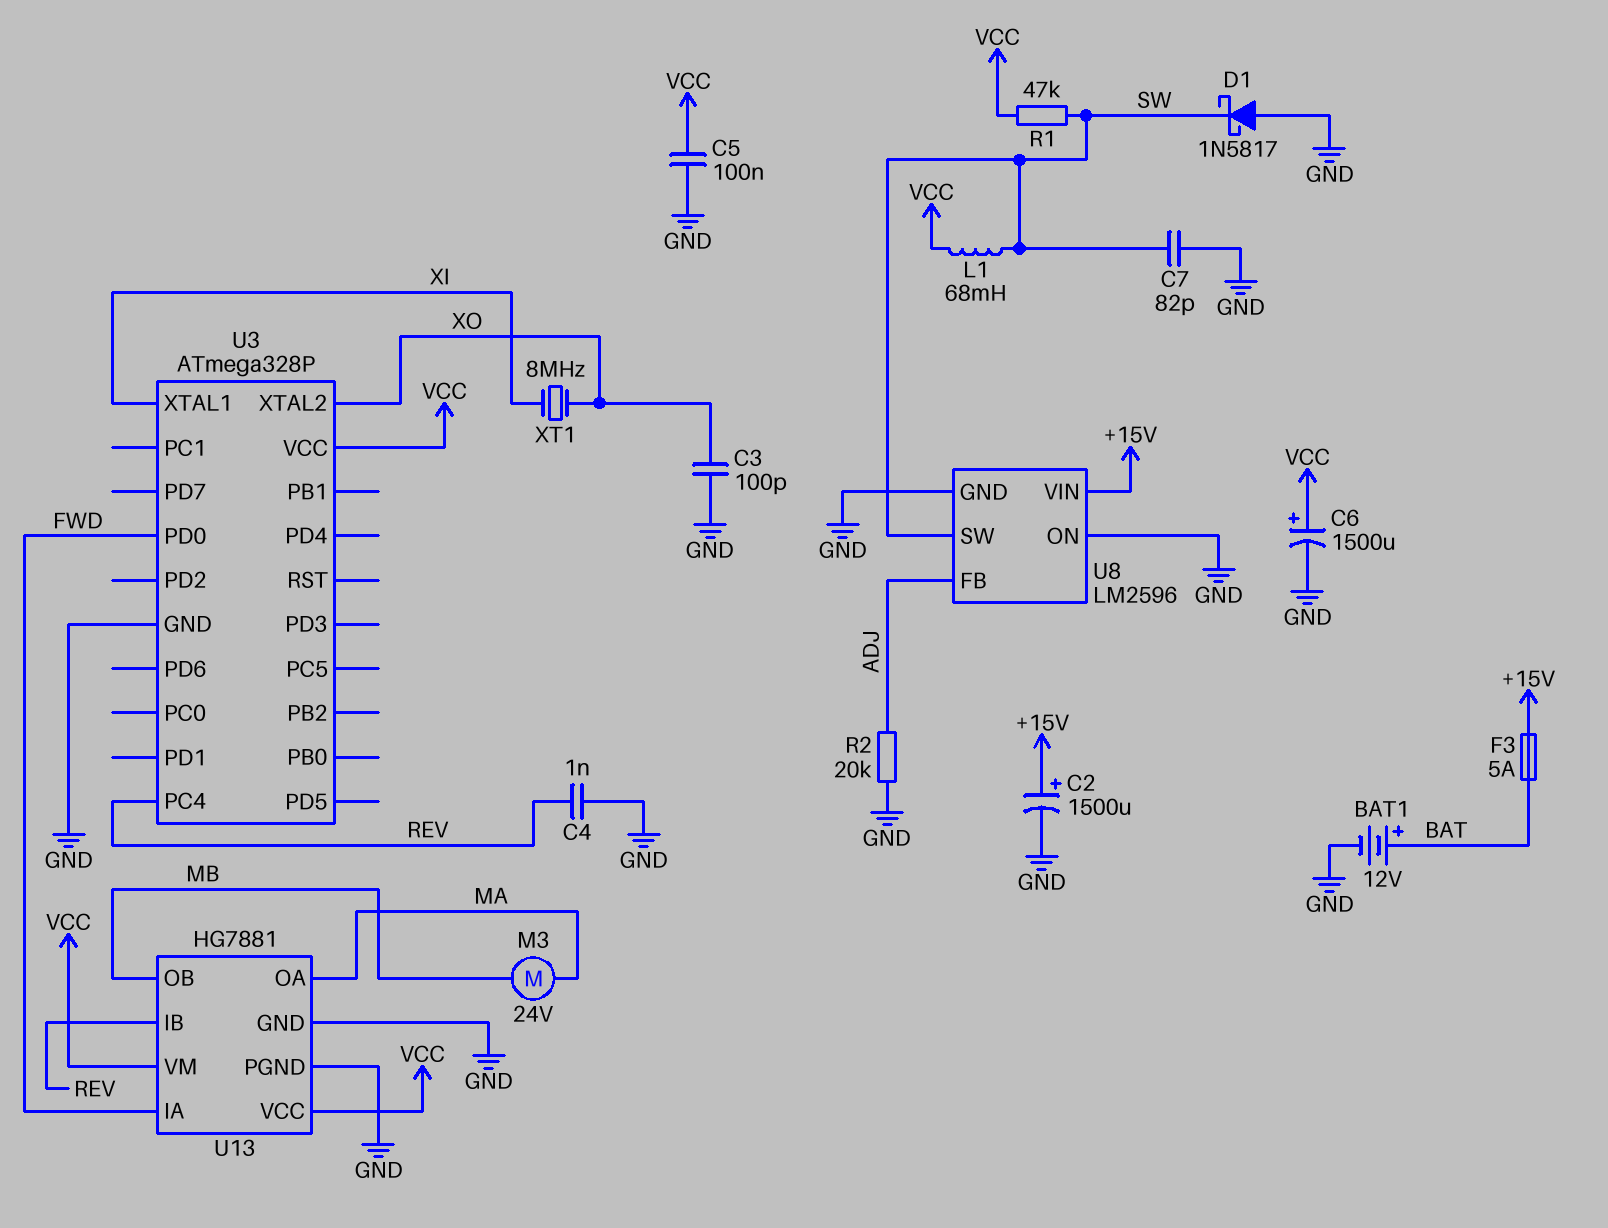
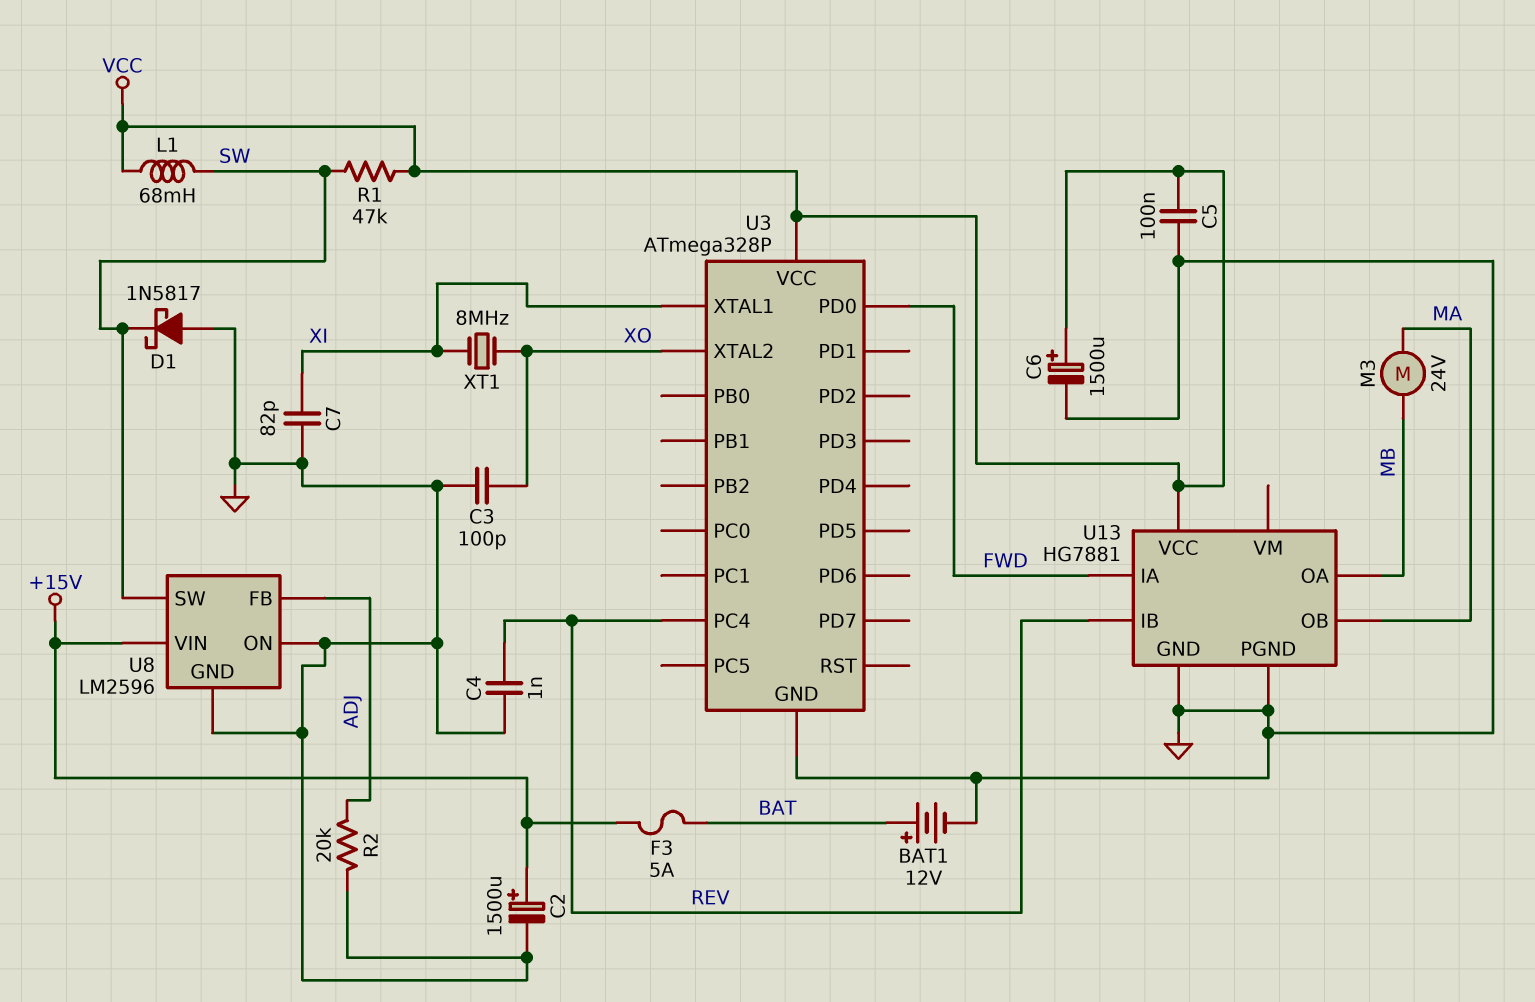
C7: 82pF (GND, SW) -> 82pF (GND, XI)
U13 pin OA: MA -> MB
U13 pin OB: MB -> MA
U13 pin VM: VCC -> none

